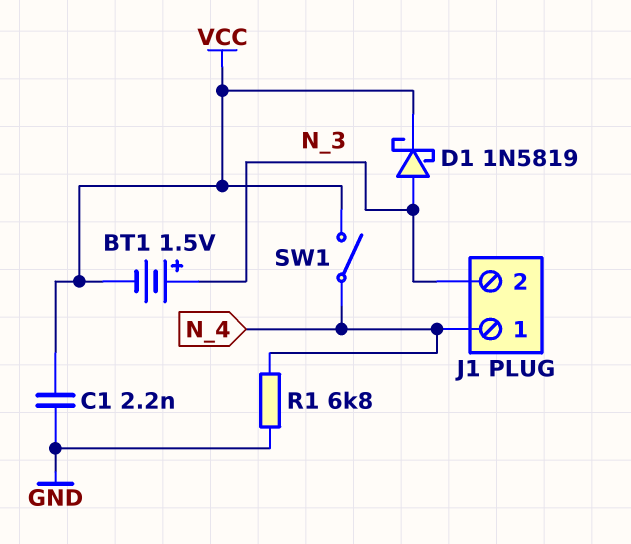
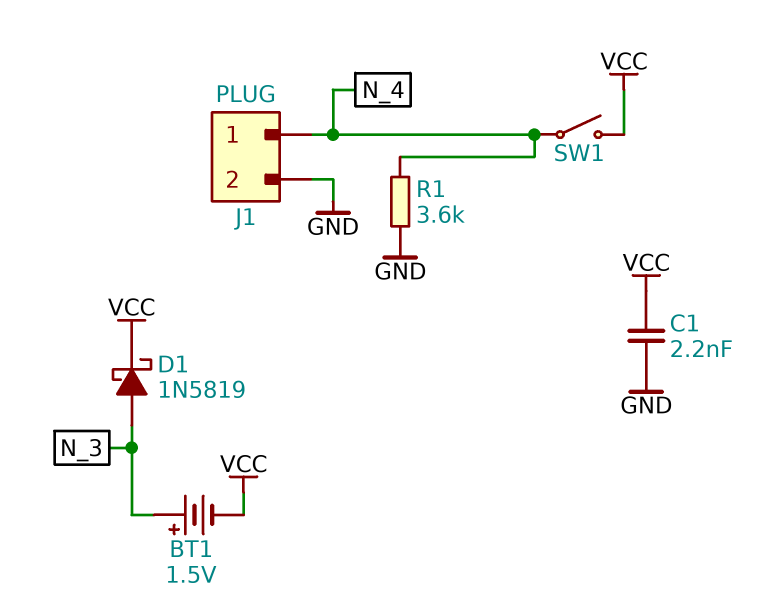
J1 pin 2: N_3 -> GND
R1: 6.8k (GND, N_4) -> 3.6k (GND, N_4)

